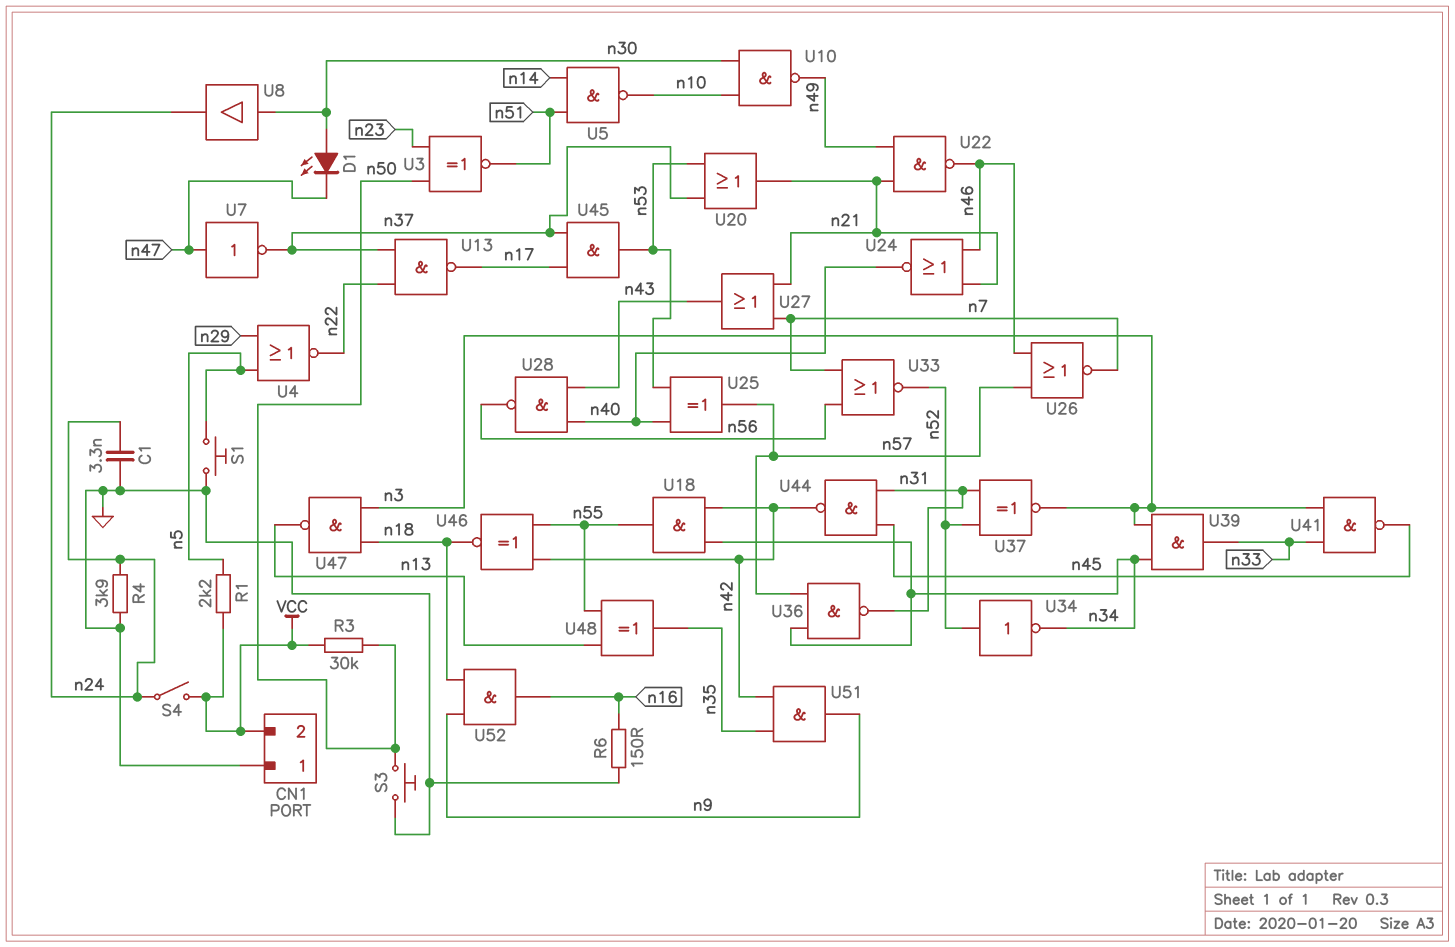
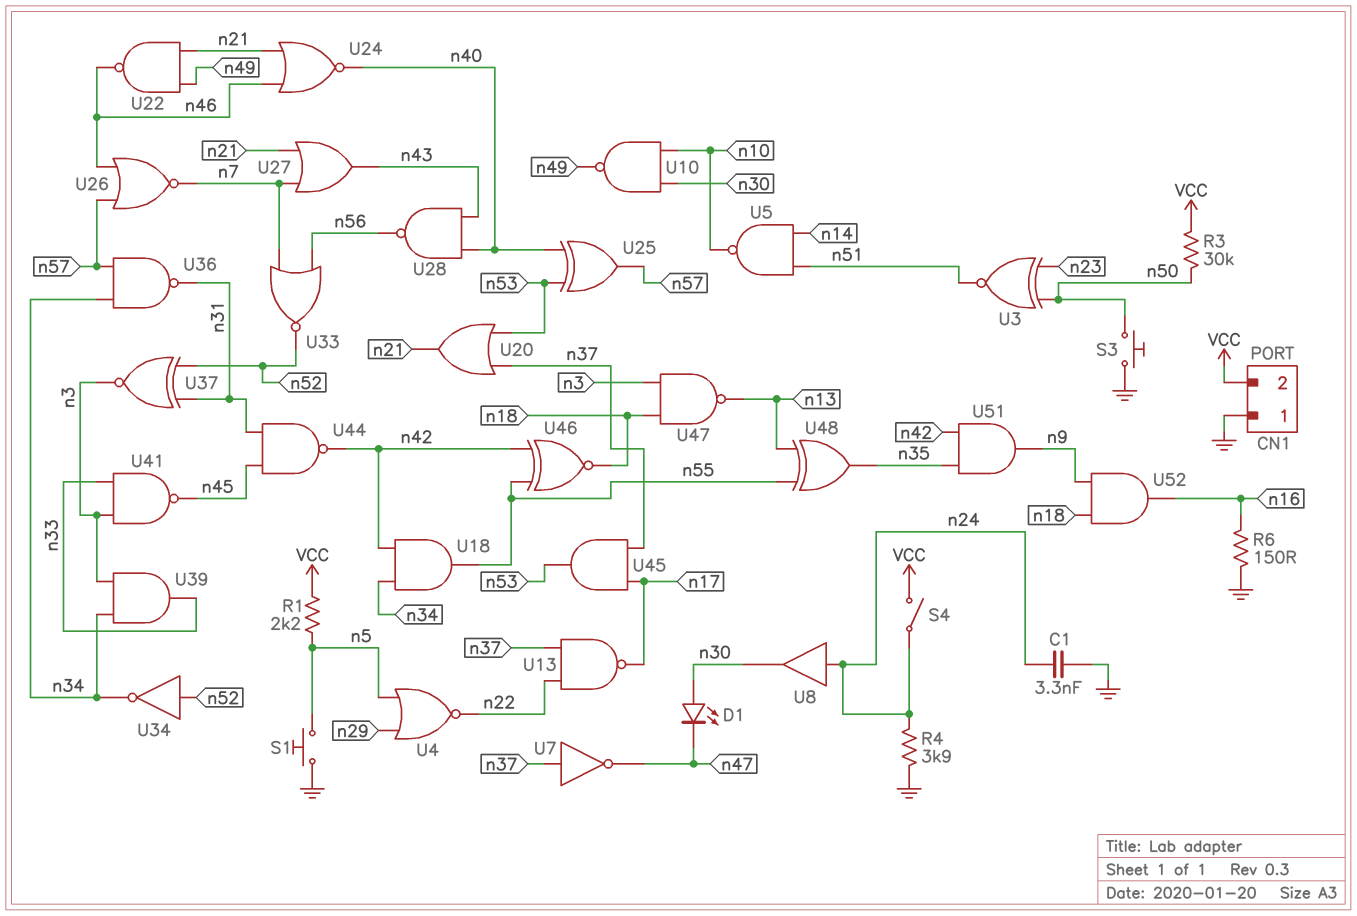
U7: NOT (in n47, out n37) -> NOT (in n37, out n47)
U8: buffer (in n30, out n24) -> buffer (in n24, out n30)

